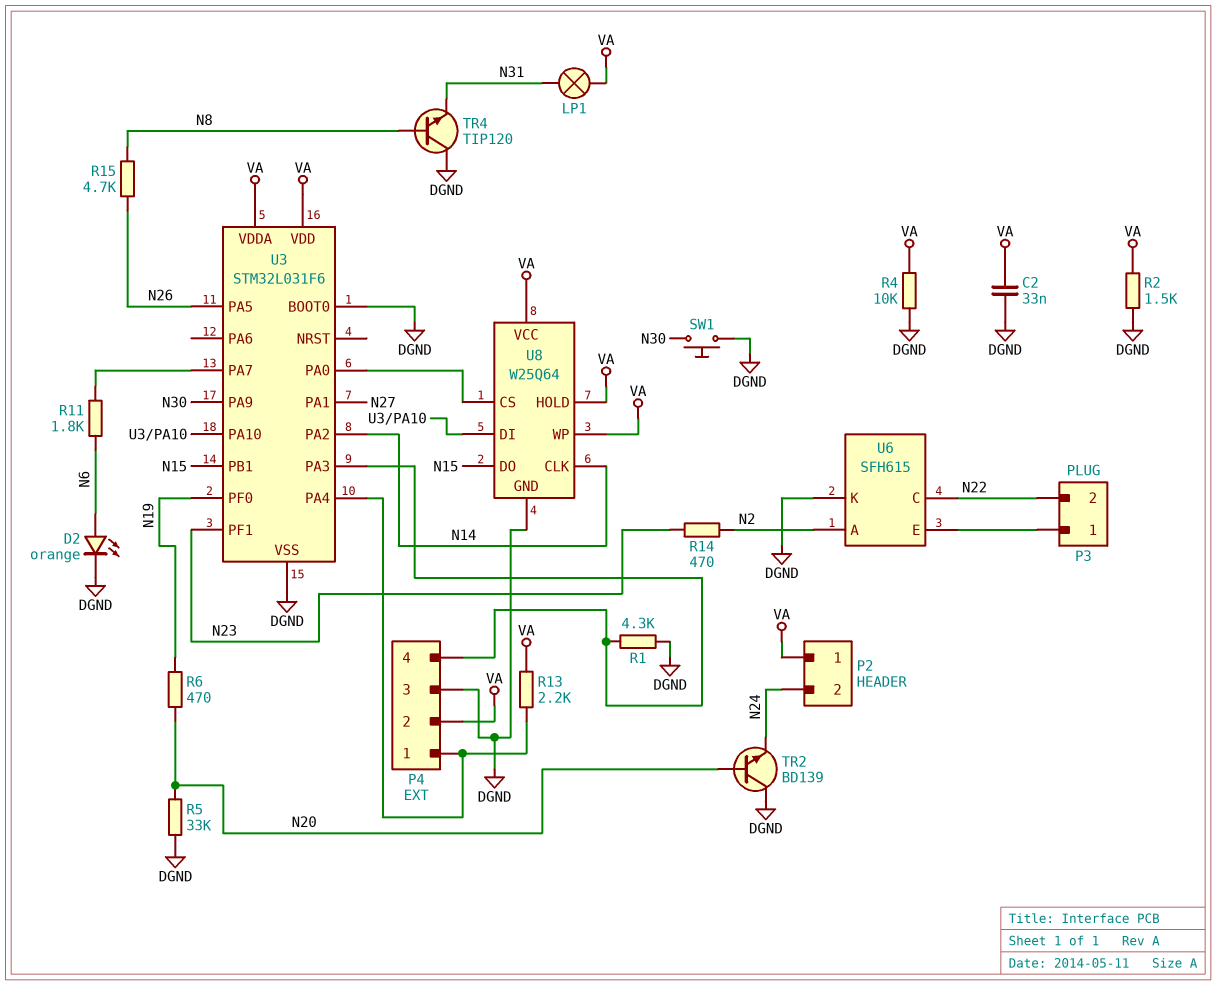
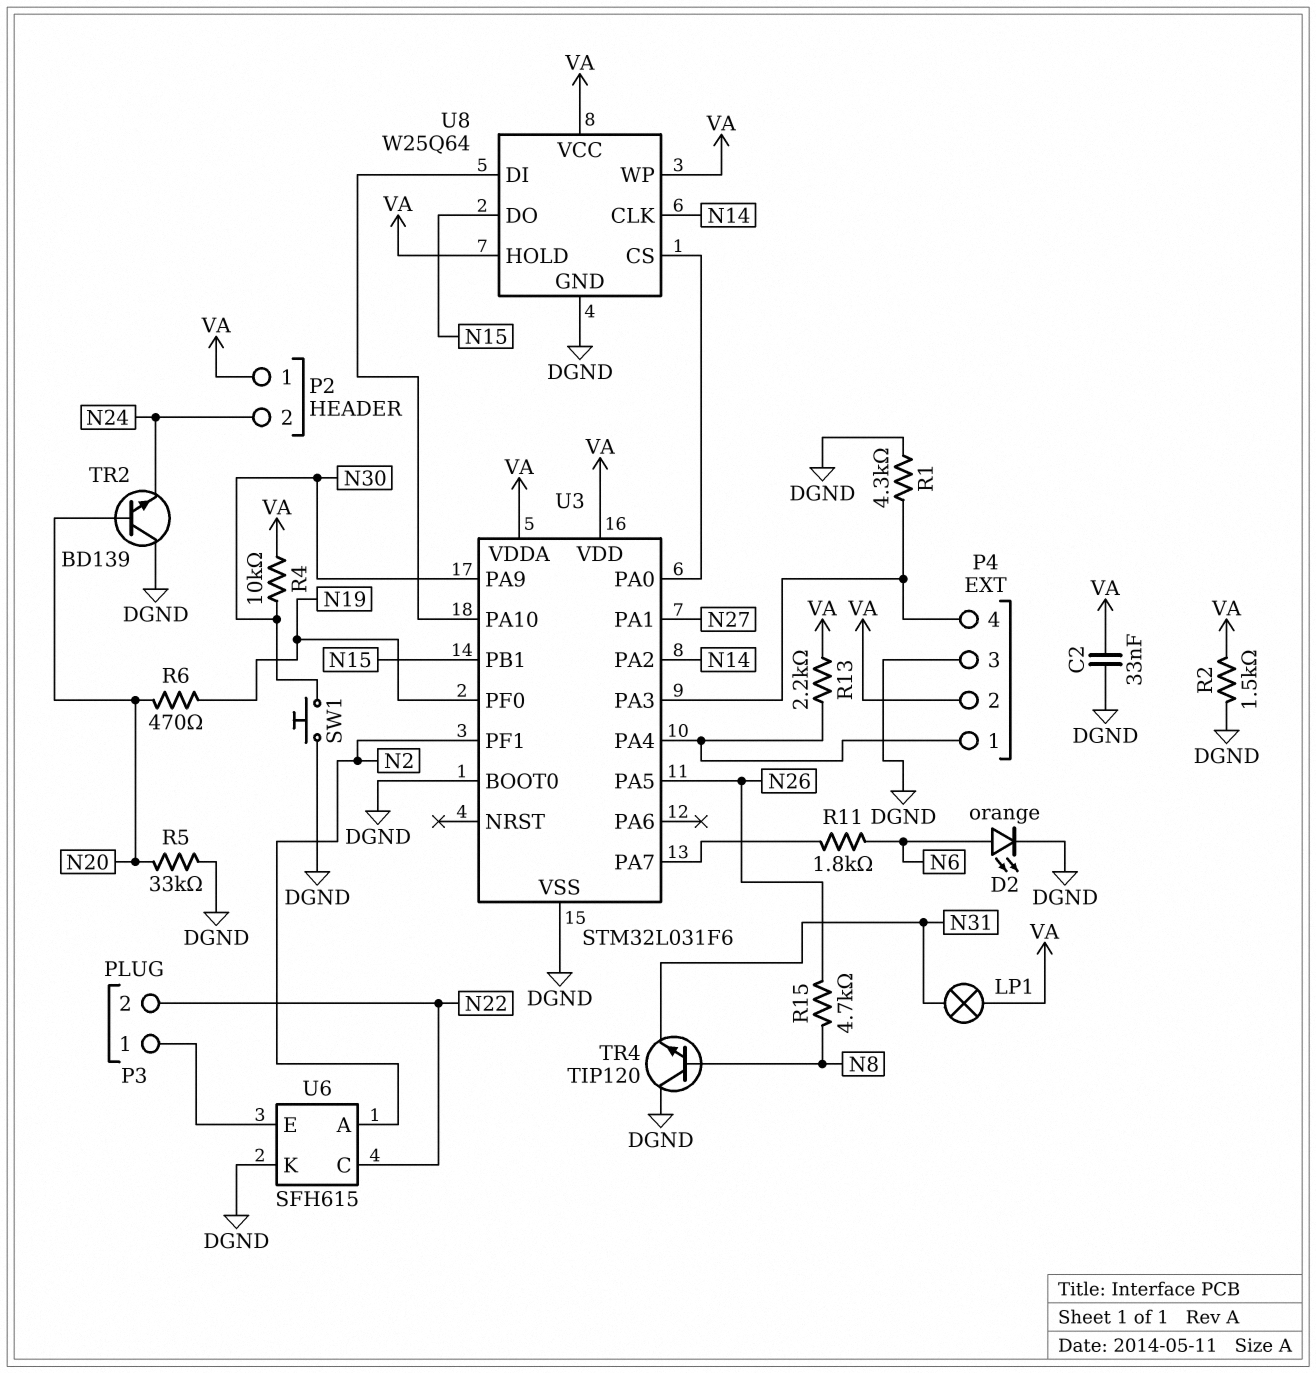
R4: 10k (DGND, VA) -> 10k (N30, VA)
R14: 470 (N2, N23) -> none
U3 pin PF1: N23 -> N2

